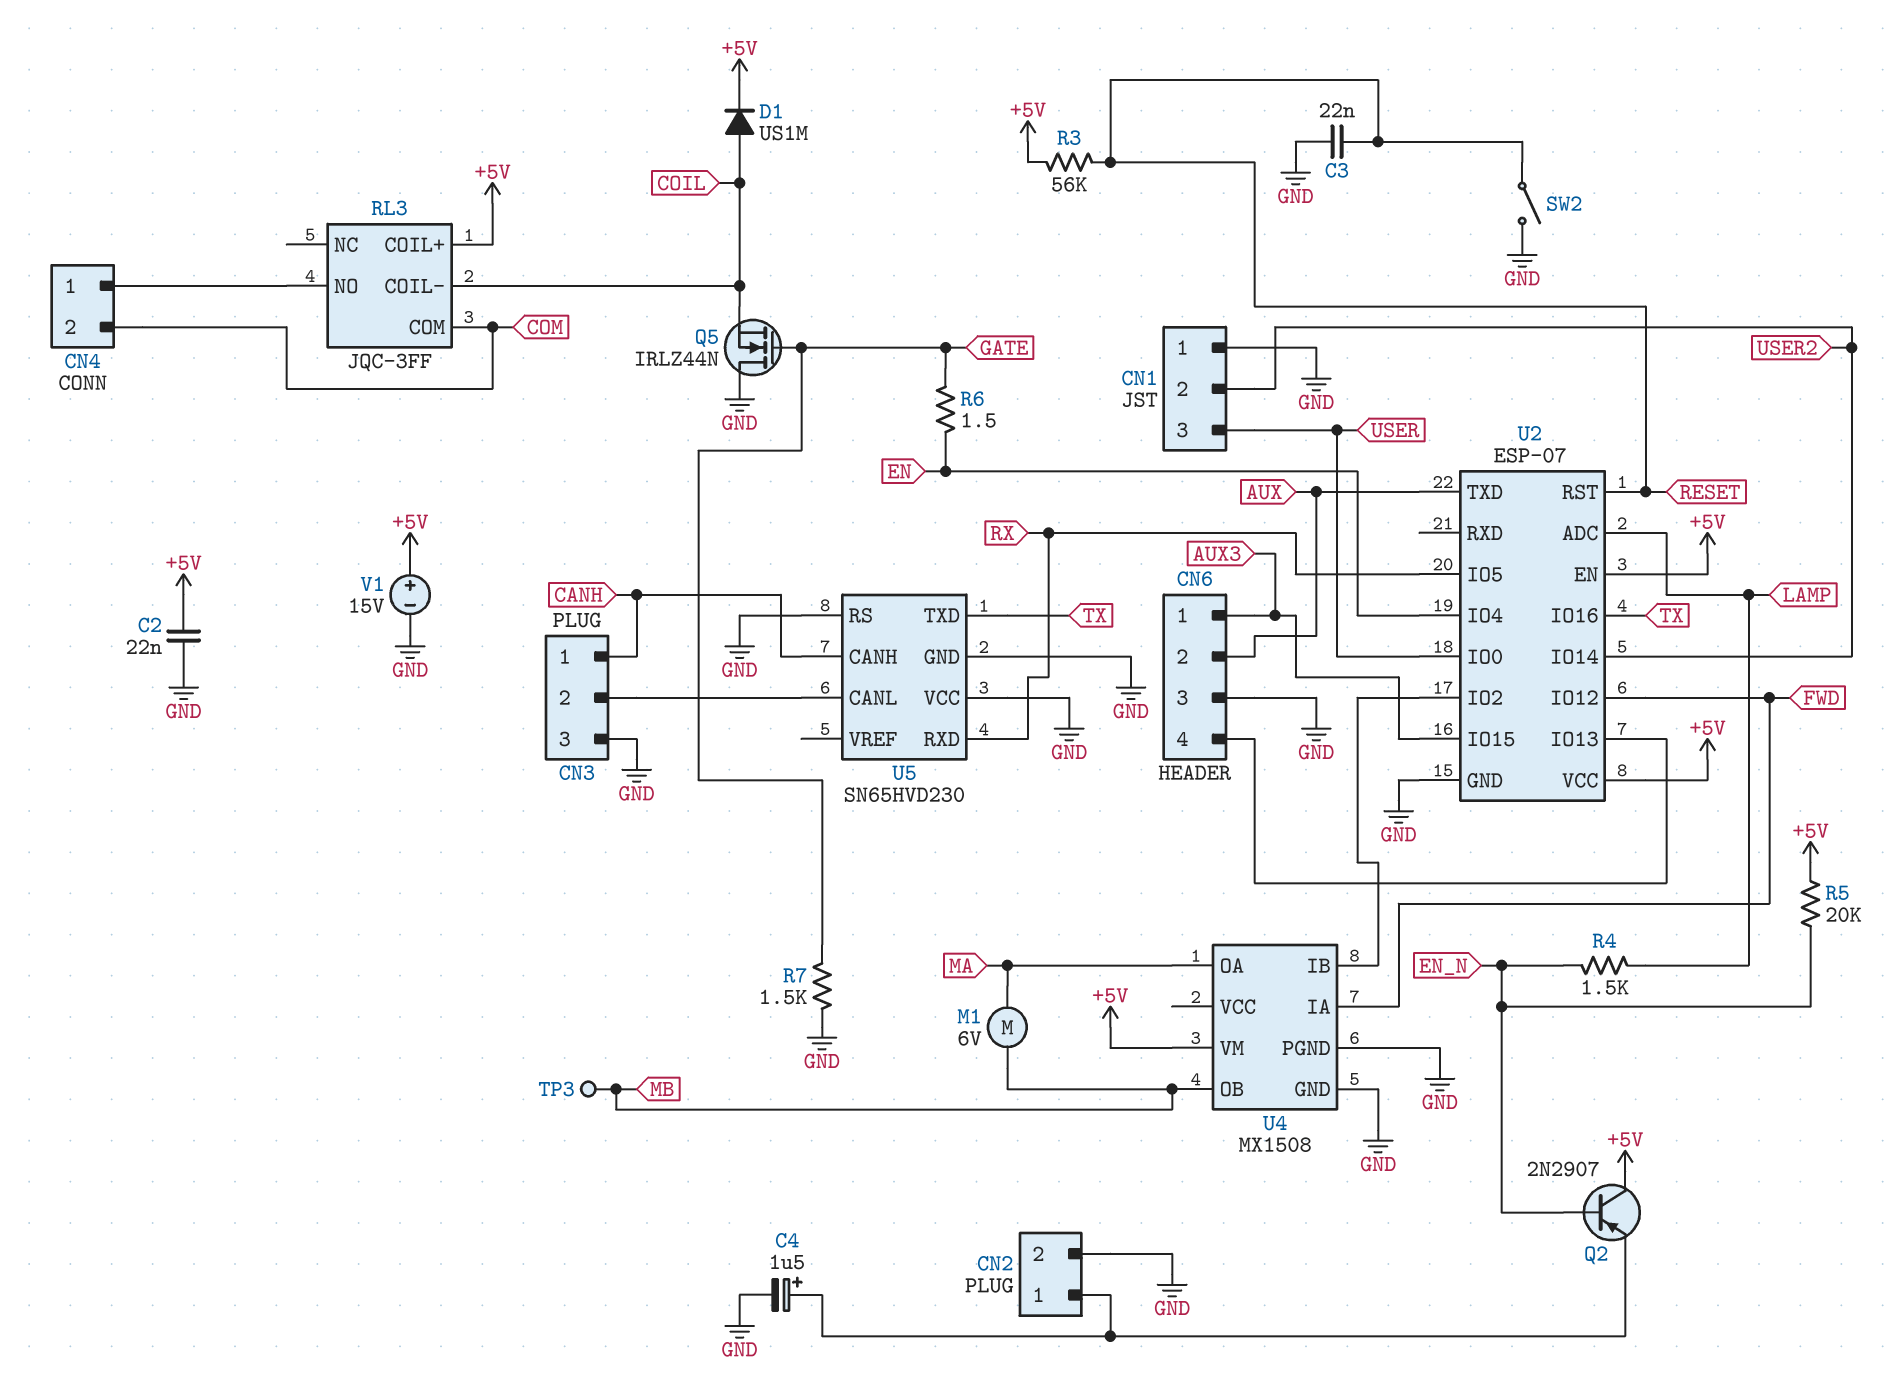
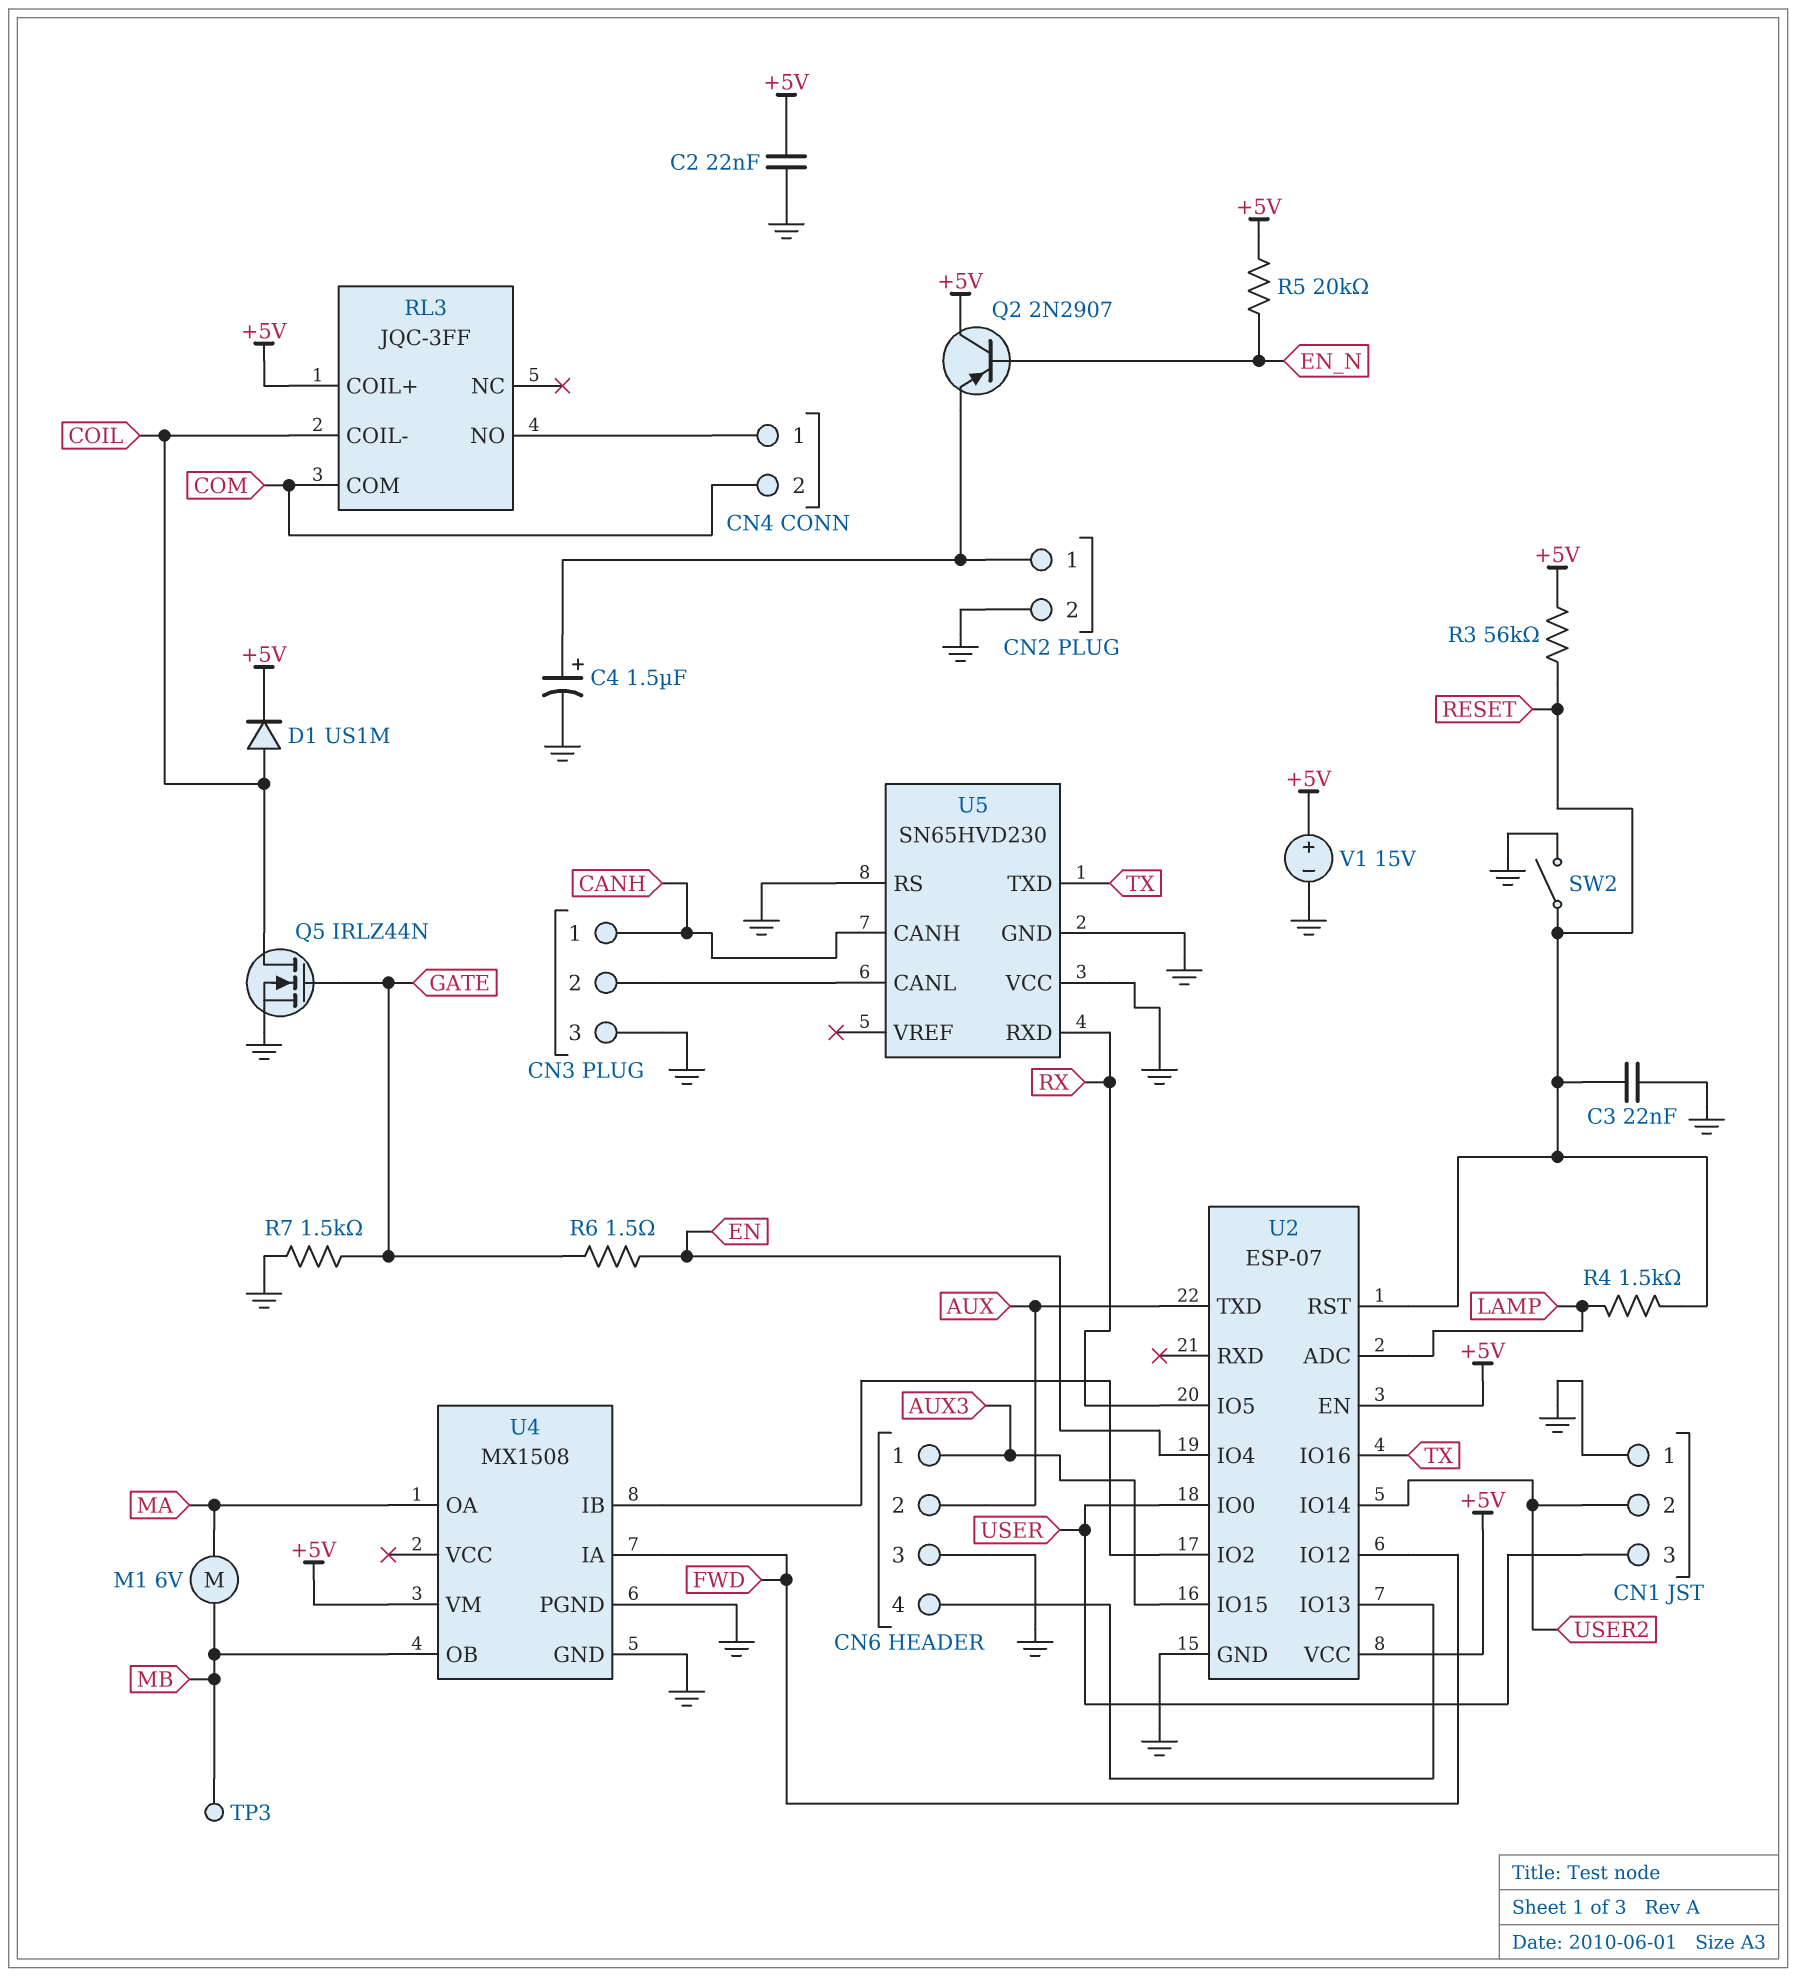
Q5: NMOS IRLZ44N (G GATE, D GND, S COIL) -> NMOS IRLZ44N (G GATE, D COIL, S GND)
R4: 1.5k (EN_N, LAMP) -> 1.5k (LAMP, RESET)

